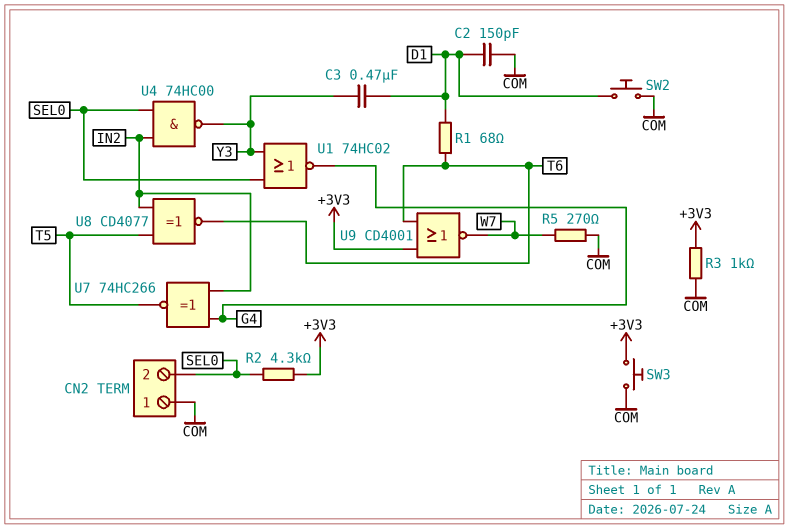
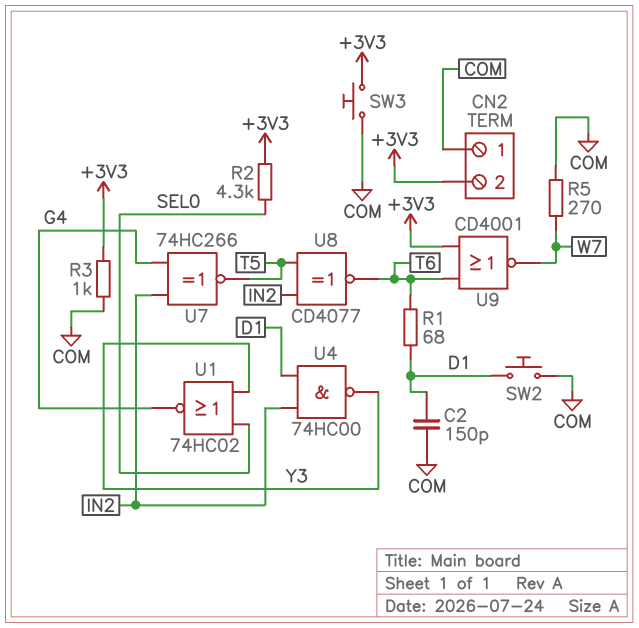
C3: 470nF (D1, Y3) -> none
CN2 pin 2: SEL0 -> +3V3
U4: NAND 74HC00 (in IN2, in SEL0, out Y3) -> NAND 74HC00 (in D1, in IN2, out Y3)

